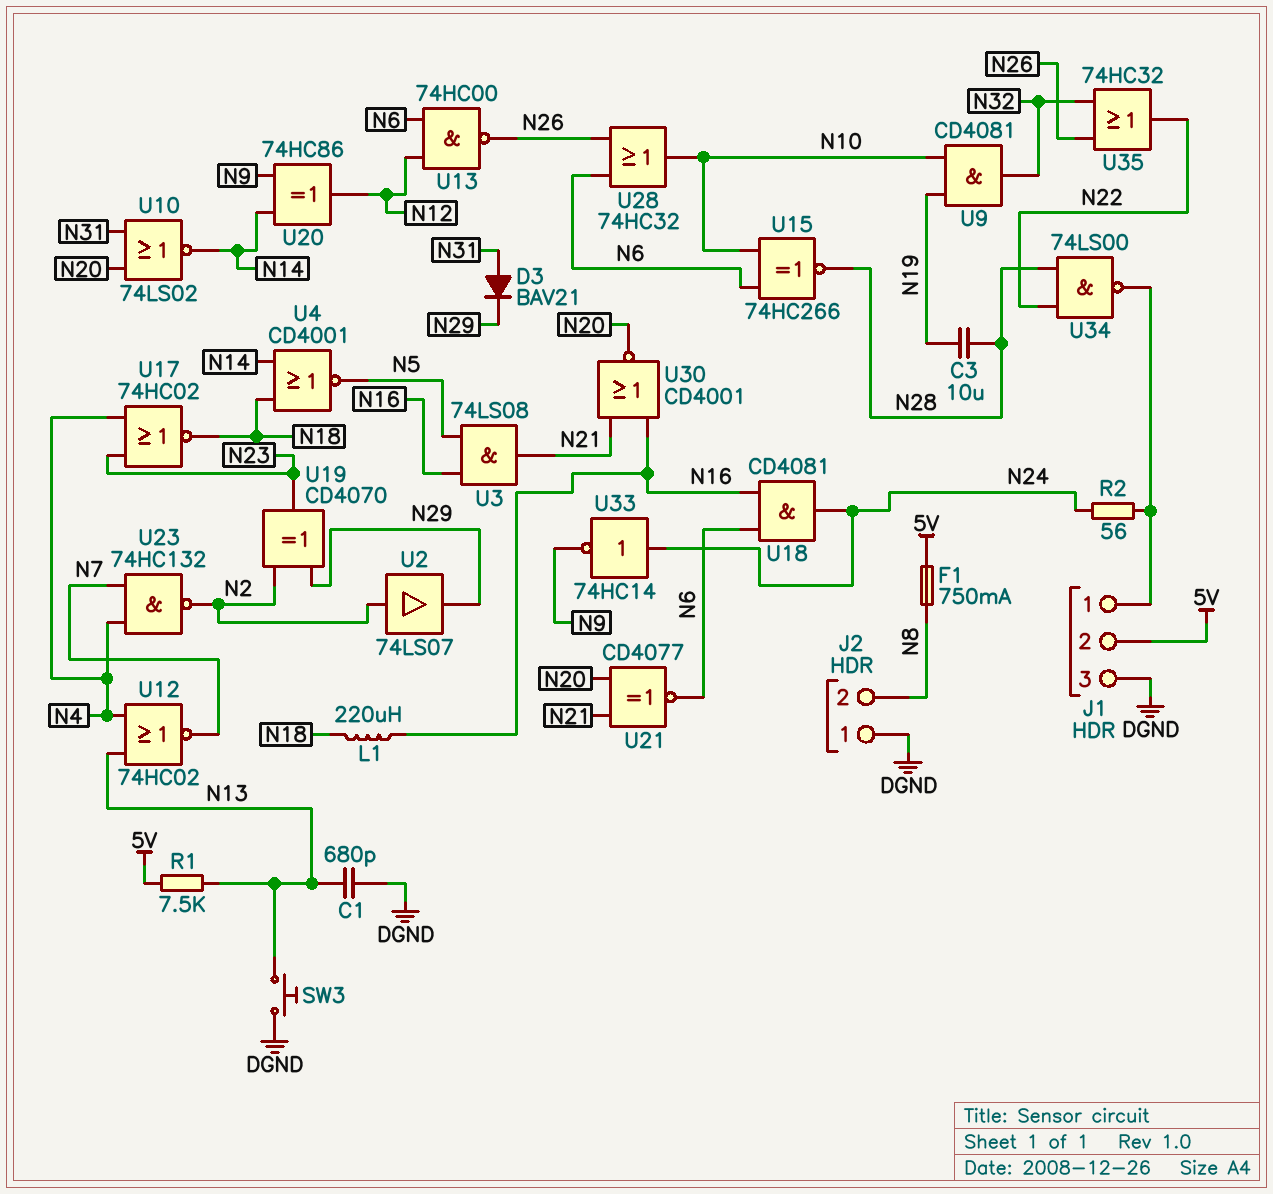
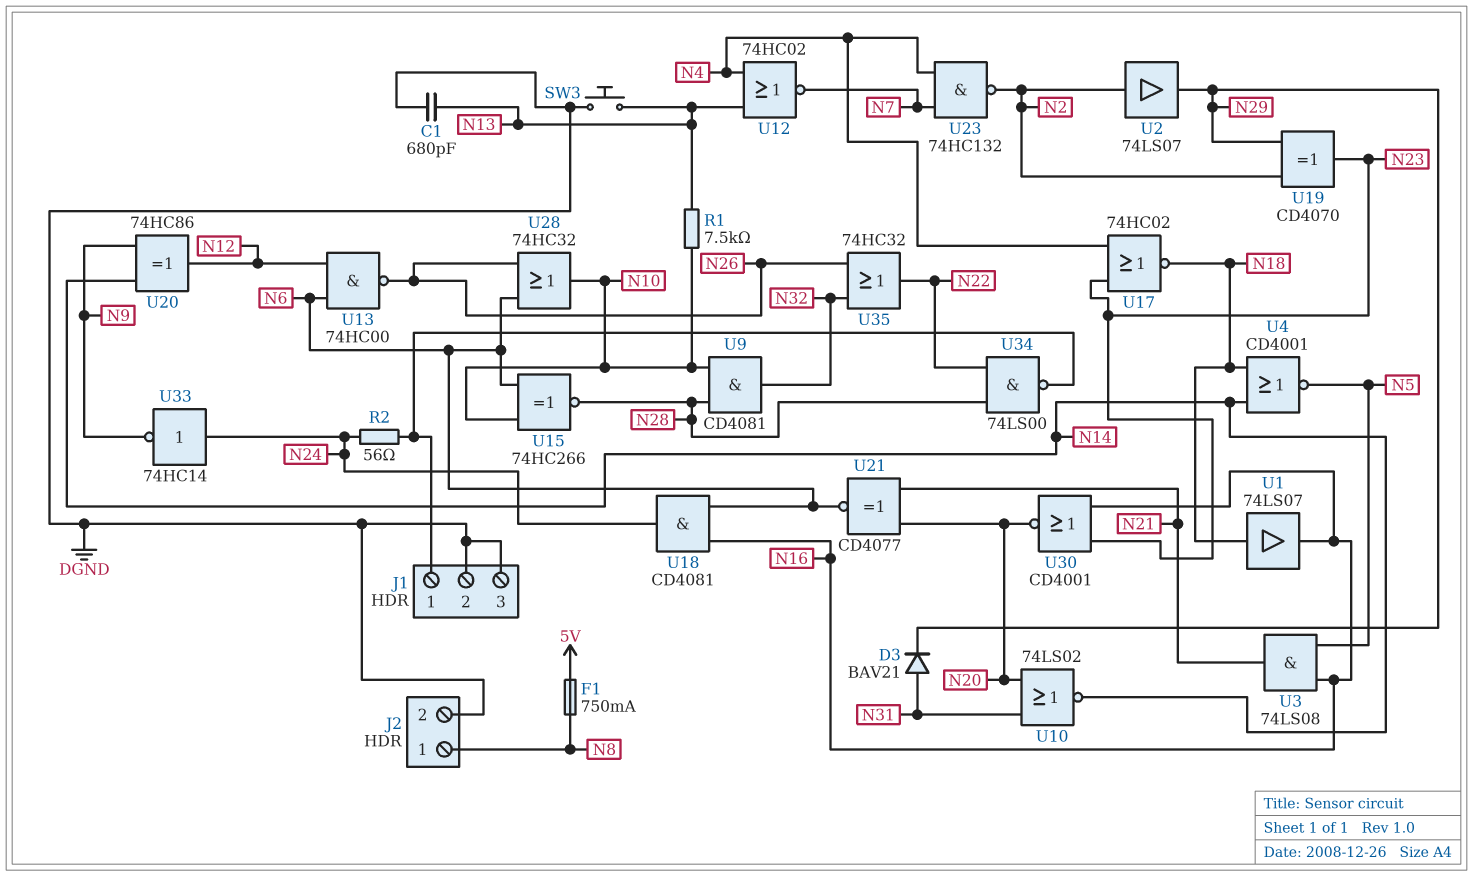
C3: 10uF (N19, N28) -> none
J1 pin 2: 5V -> DGND
J2 pin 1: DGND -> N8
J2 pin 2: N8 -> DGND
L1: 220uH (N16, N18) -> none
R1: 7.5k (5V, N13) -> 7.5k (N10, N13)
U1: none -> buffer 74LS07 (in N18, out N16)
U9: AND CD4081 (in N10, in N19, out N32) -> AND CD4081 (in N10, in N28, out N32)
U30: NOR CD4001 (in N16, in N21, out N20) -> NOR CD4001 (in N16, in N23, out N20)

